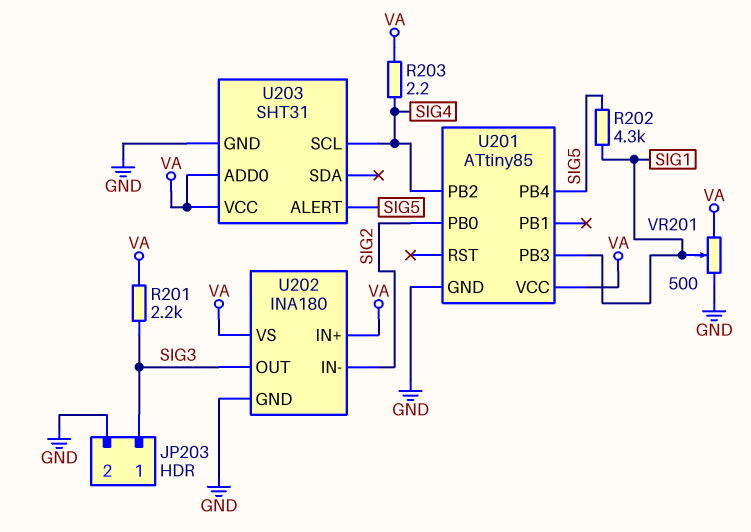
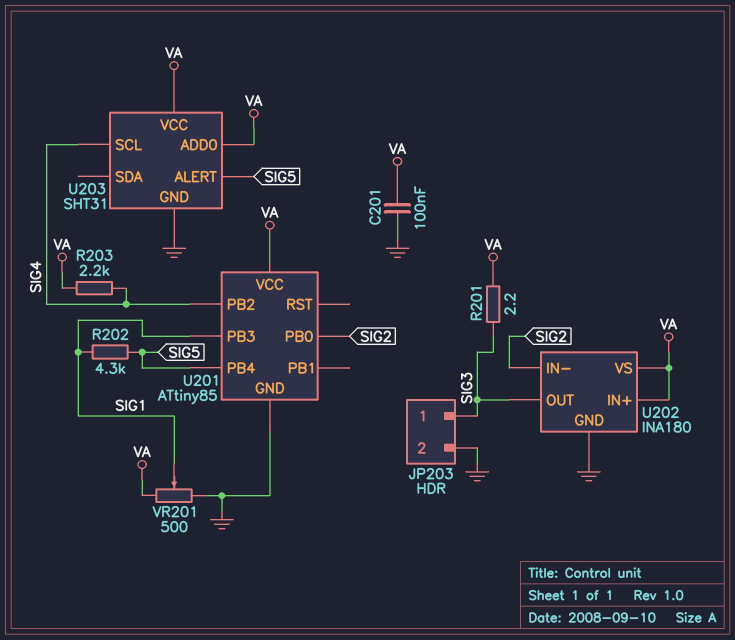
C201: none -> 100nF (GND, VA)
R201: 2.2k (SIG3, VA) -> 2.2 (SIG3, VA)
R203: 2.2 (SIG4, VA) -> 2.2k (SIG4, VA)

